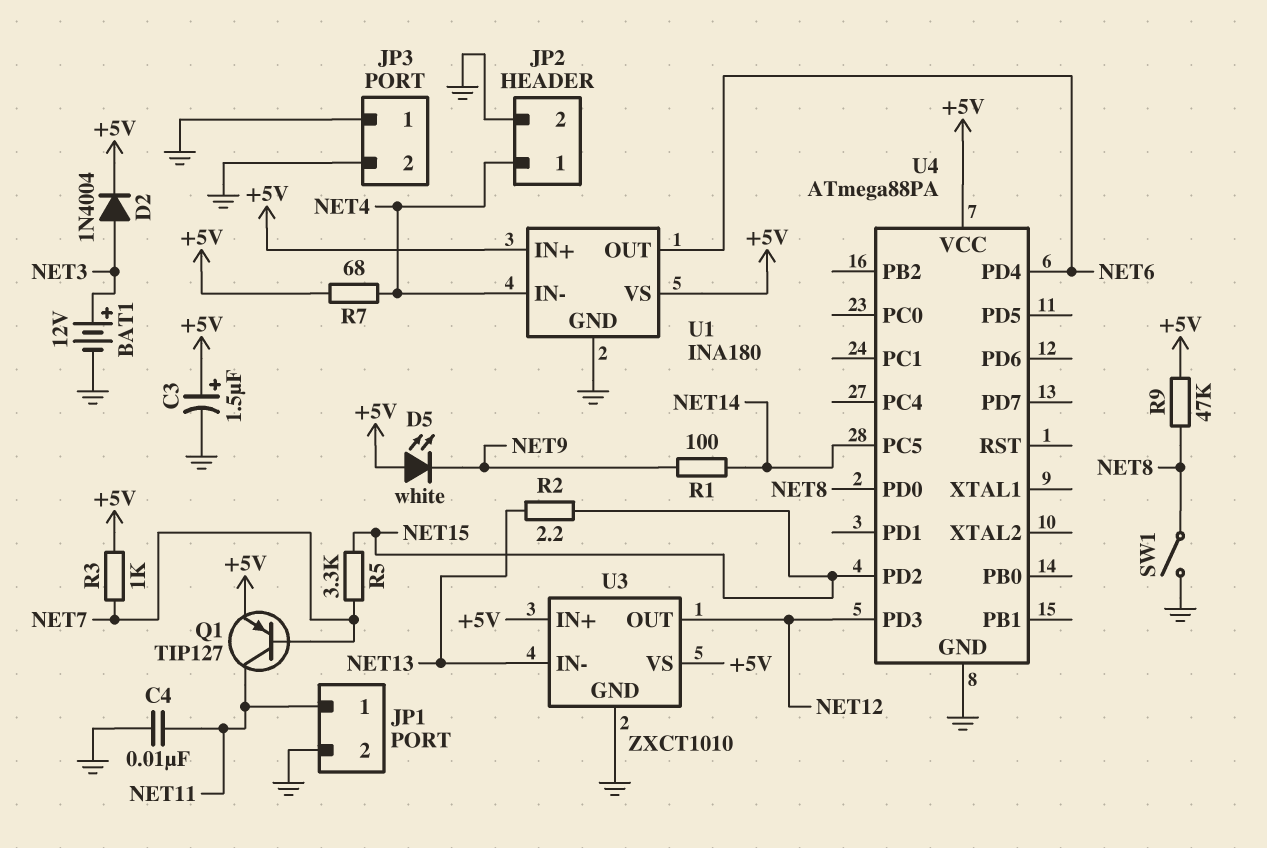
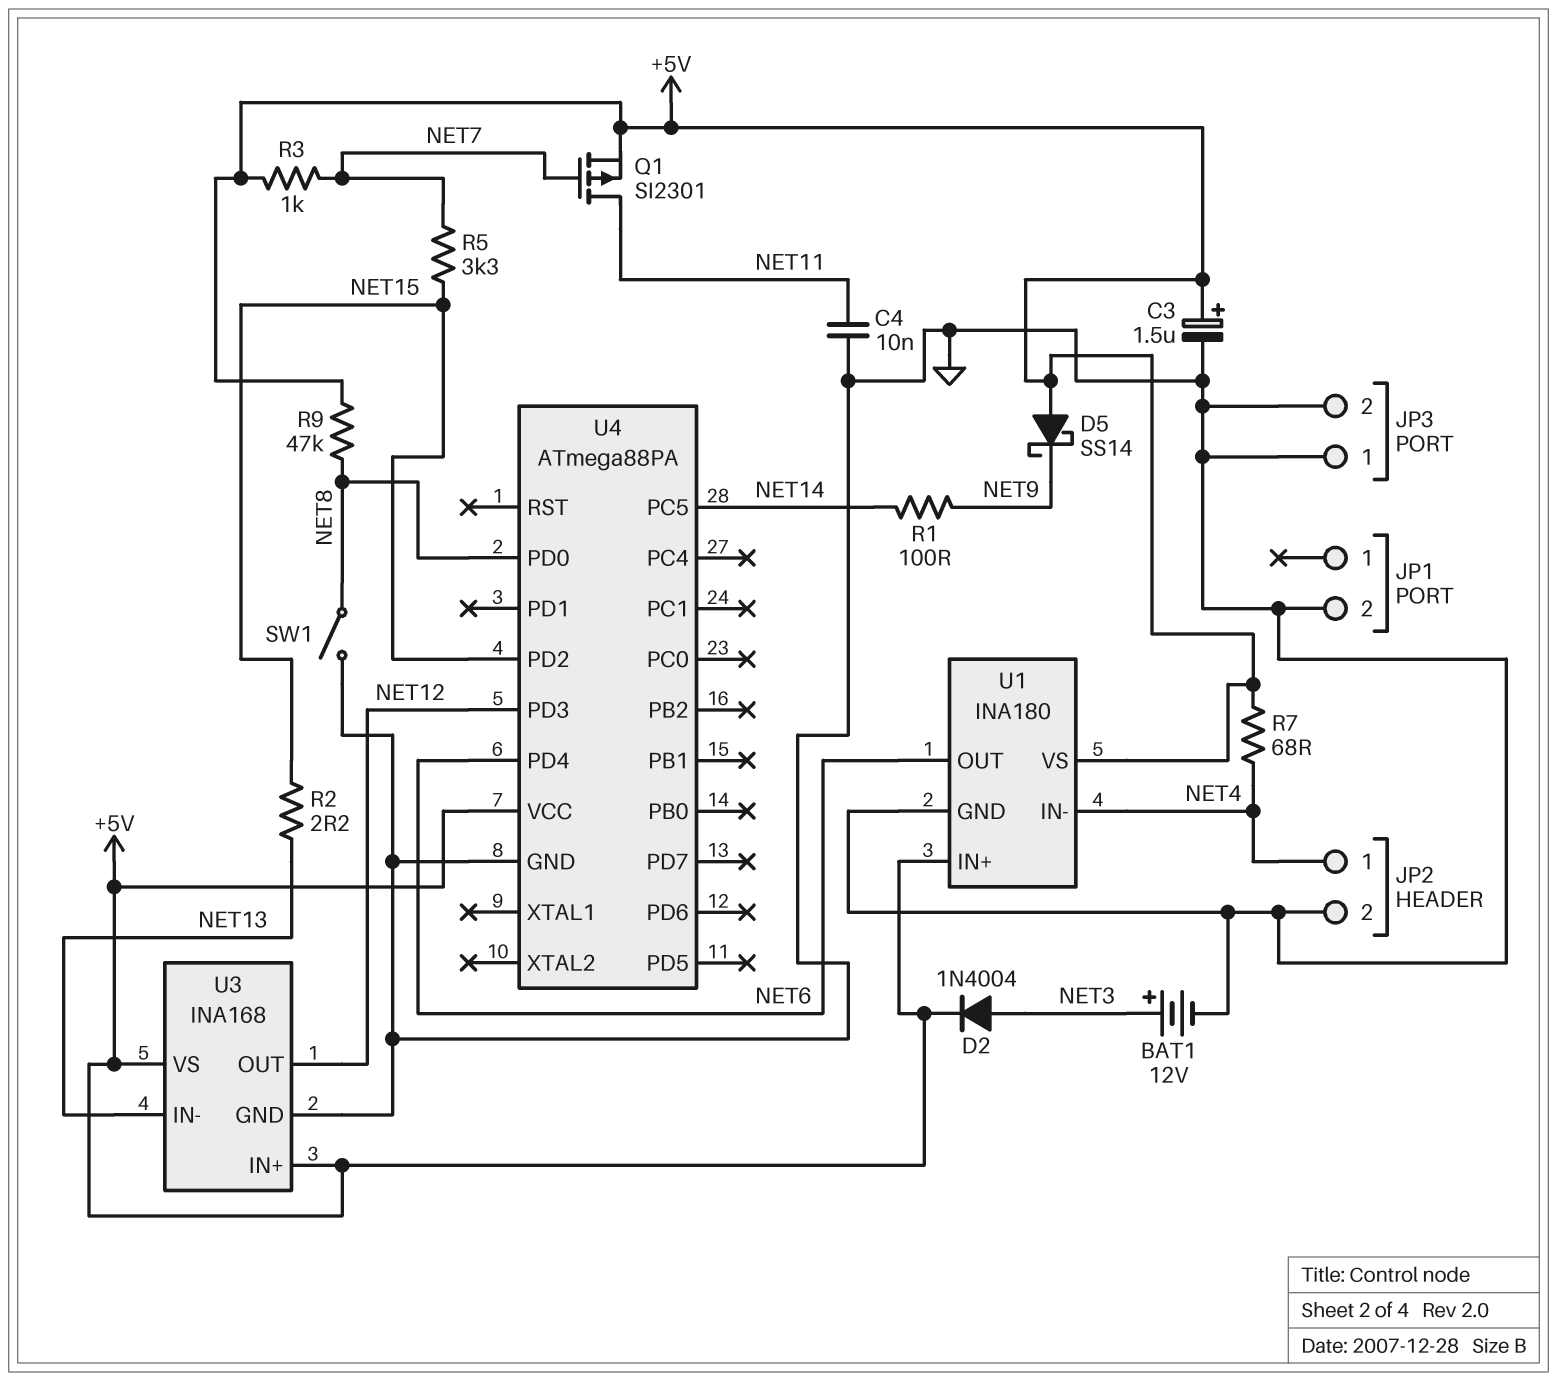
D5: LED white (A +5V, K NET9) -> schottky SS14 (A +5V, K NET9)
JP1 pin 1: NET11 -> none
Q1: PNP TIP127 (B NET7, C NET11, E +5V) -> PMOS SI2301 (G NET7, D NET11, S +5V)
U3: ZXCT1010 -> INA168

